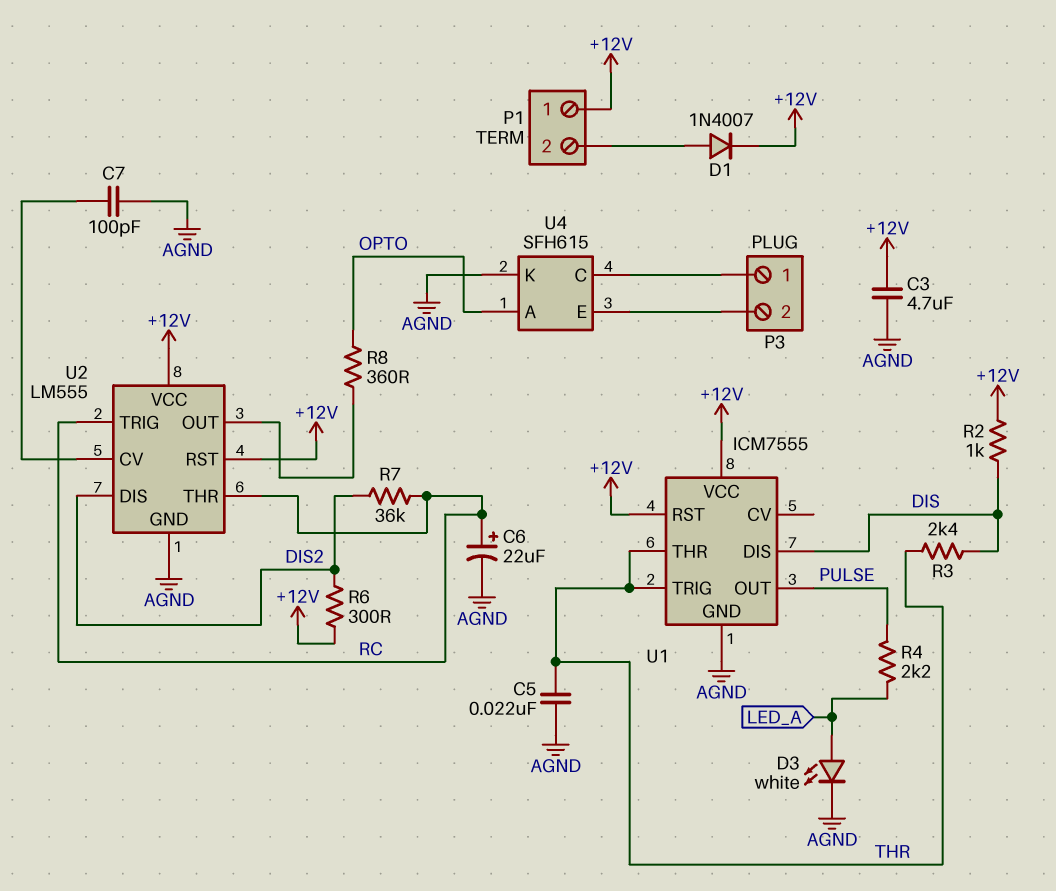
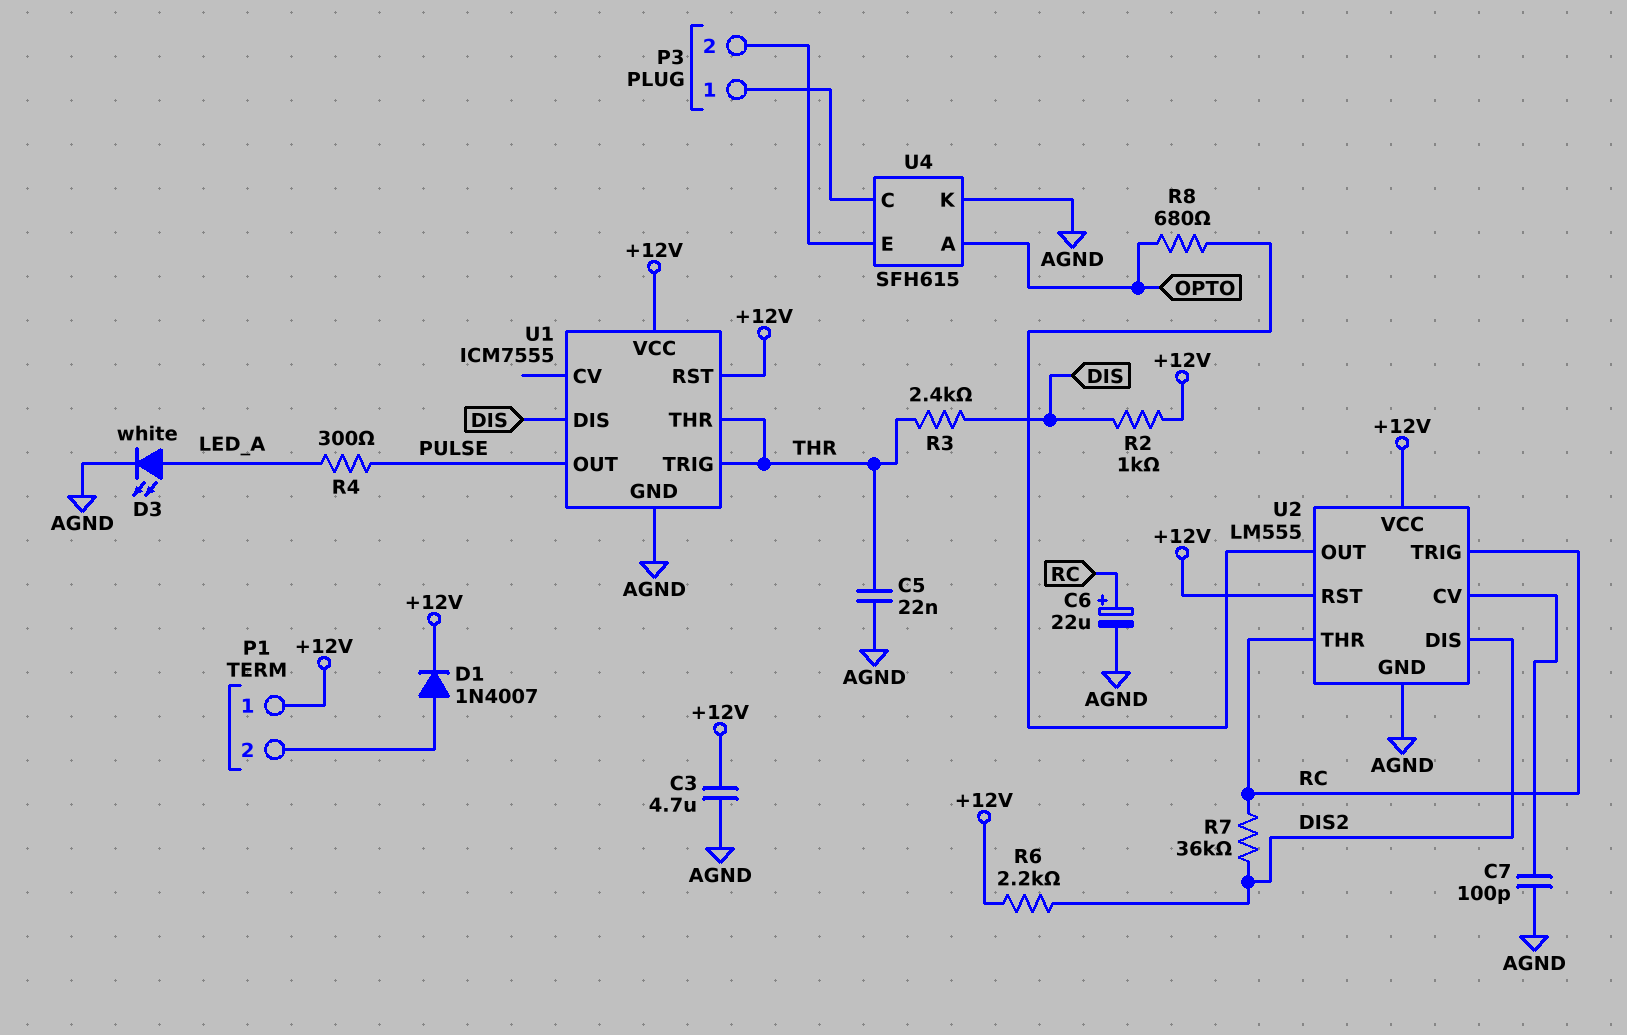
R4: 2.2k (LED_A, PULSE) -> 300 (LED_A, PULSE)
R6: 300 (+12V, DIS2) -> 2.2k (+12V, DIS2)
R8: 360 (OPTO, U2/OUT) -> 680 (OPTO, U2/OUT)

